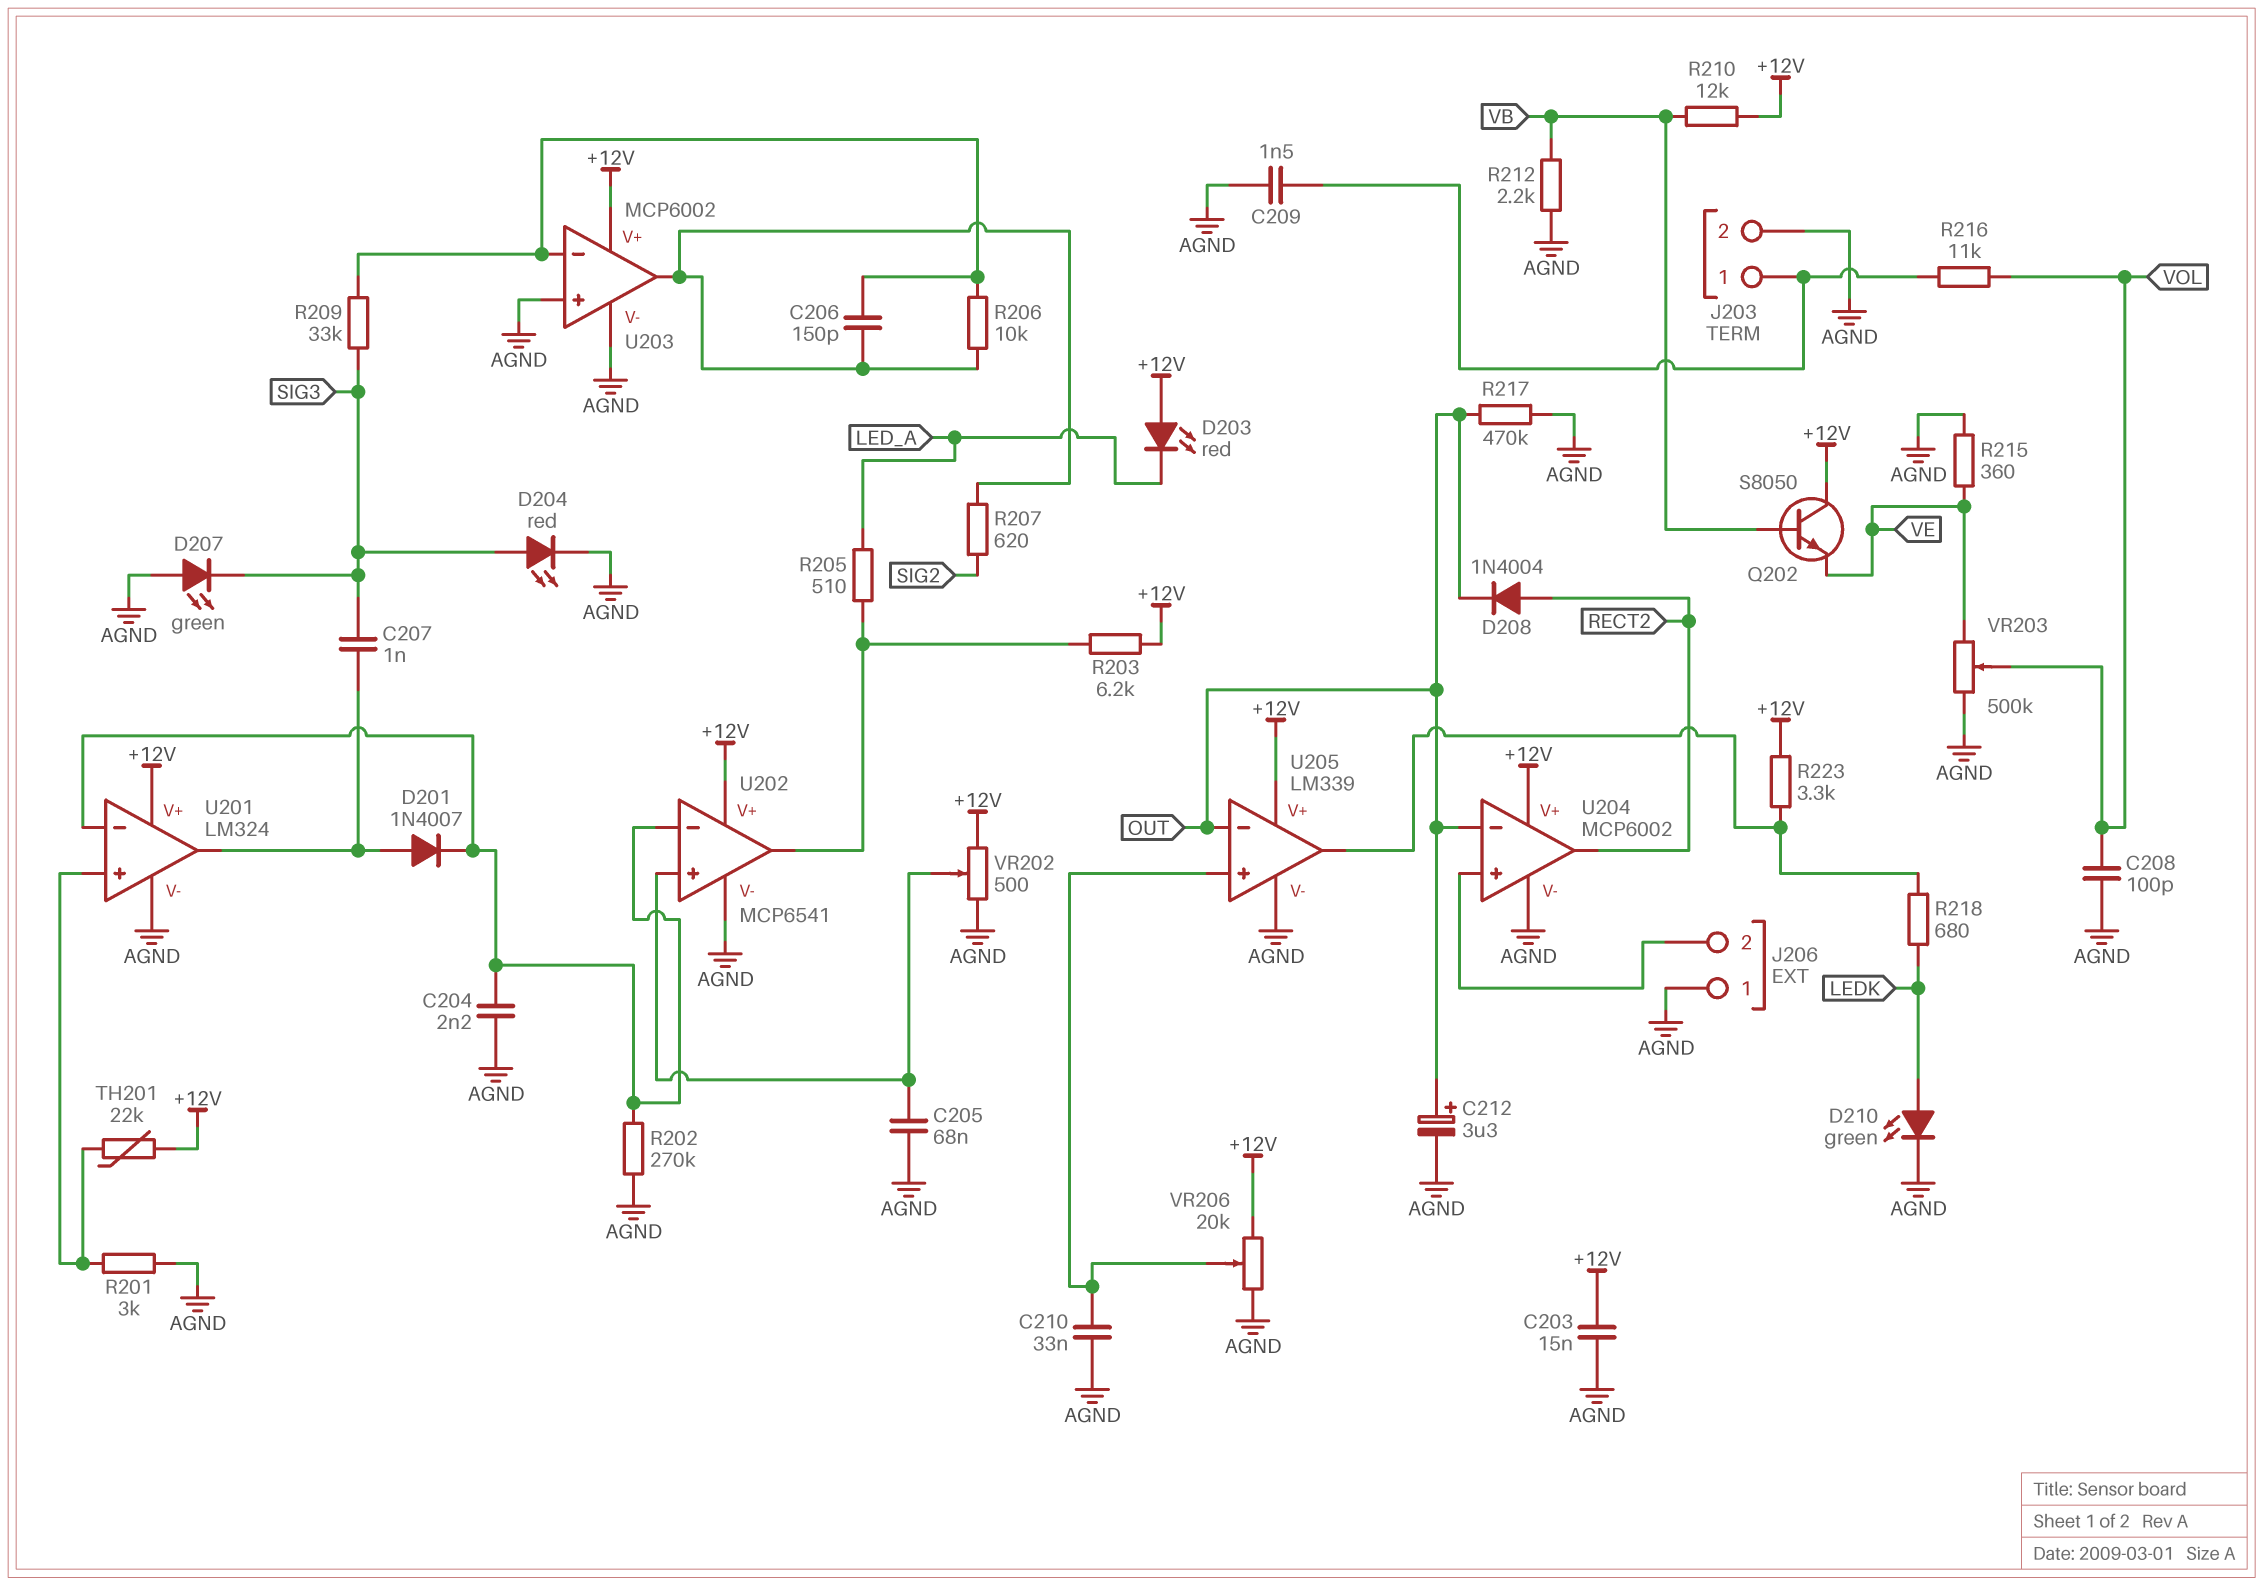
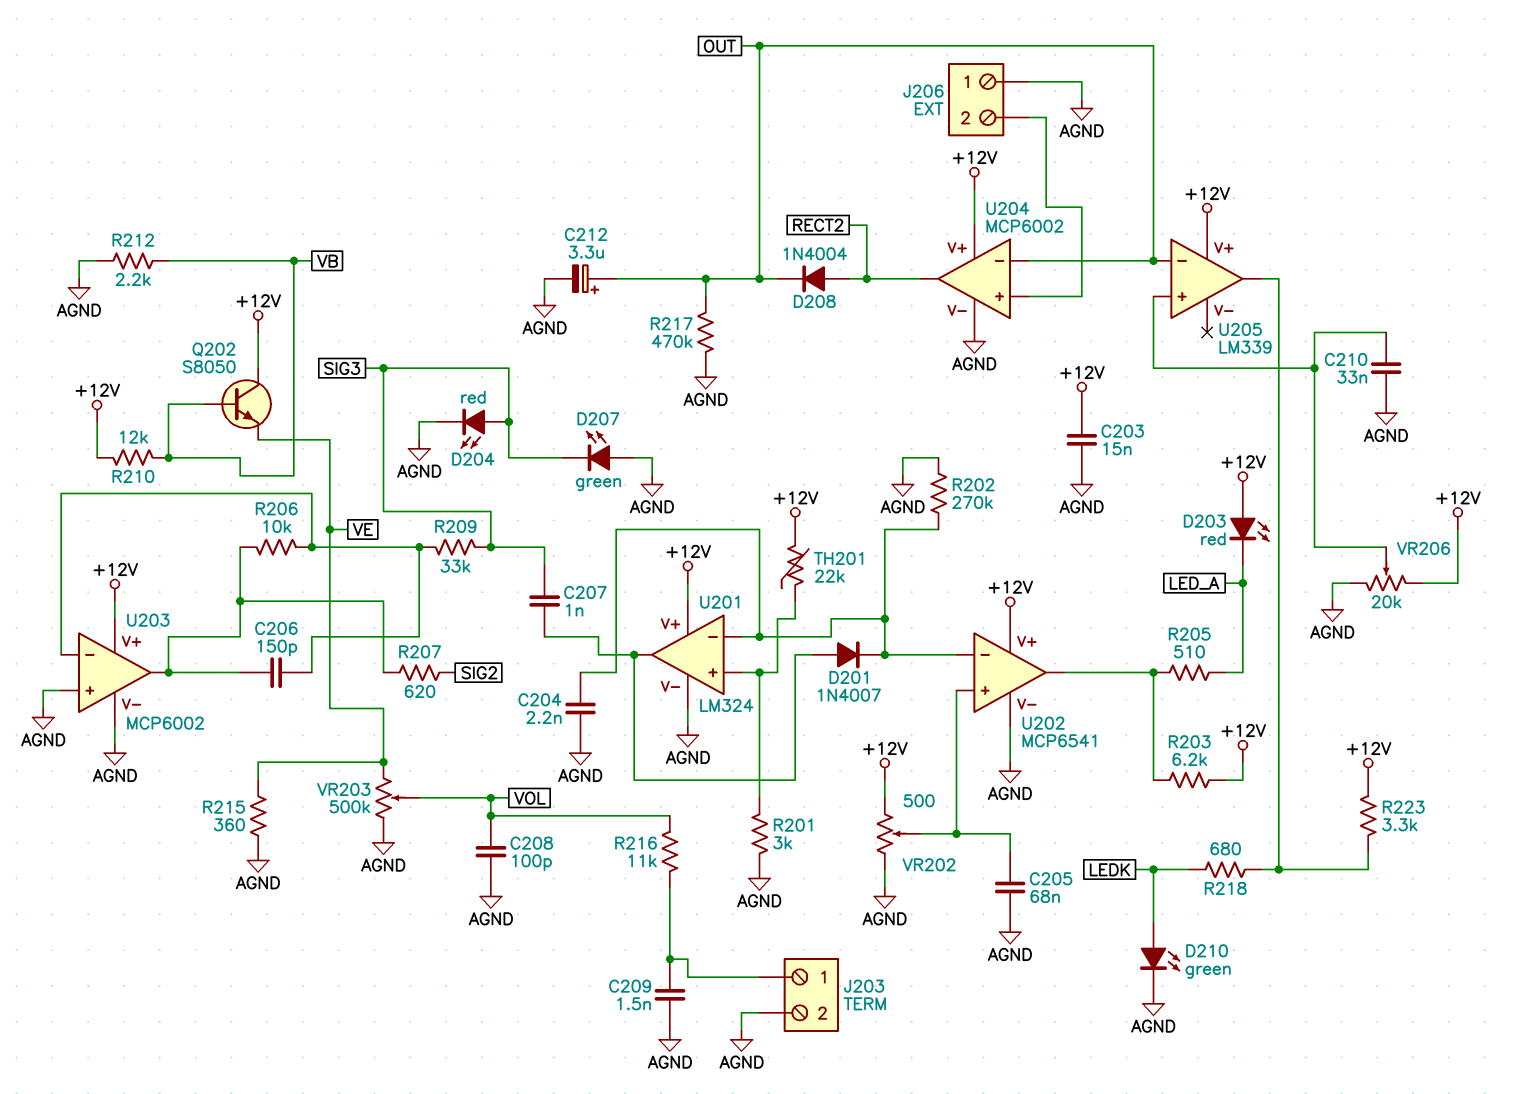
U205 pin V-: AGND -> none

